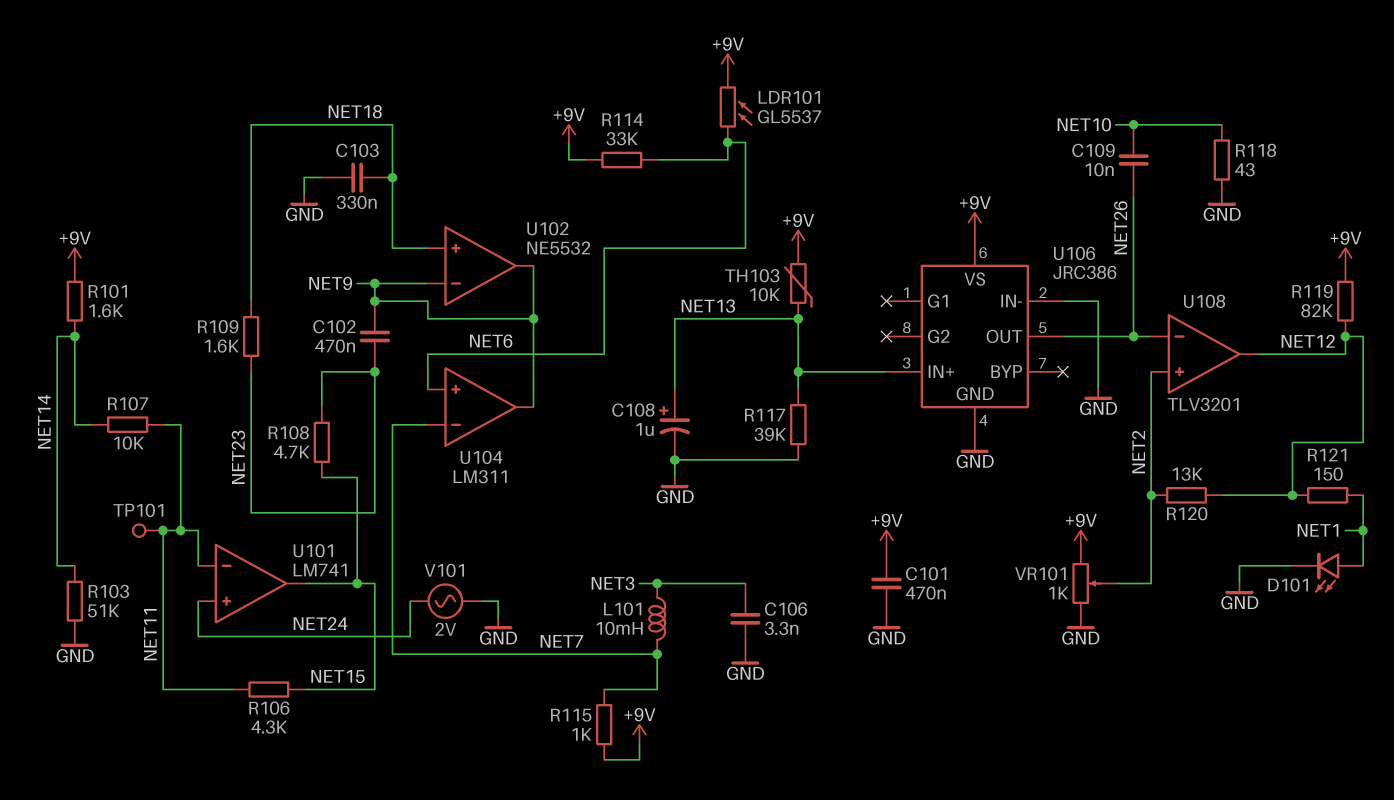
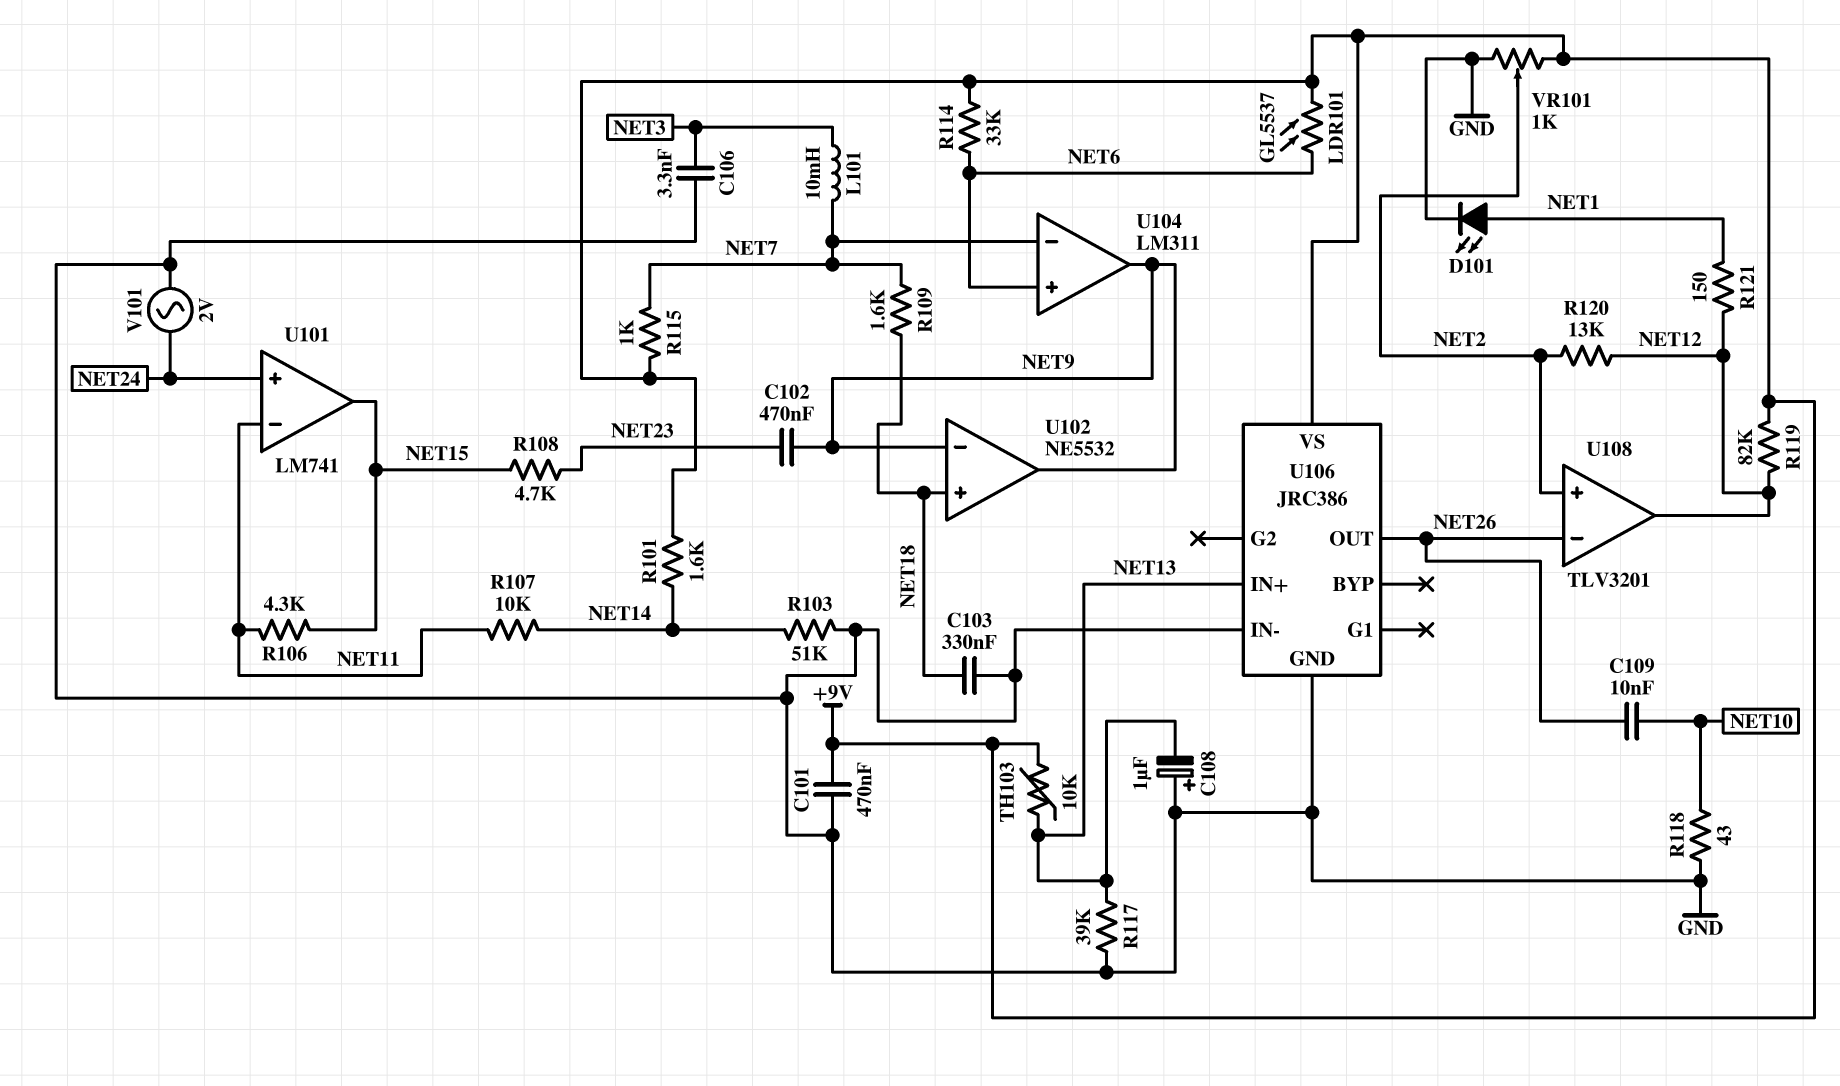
C108: 1uF (plus NET13, minus GND) -> 1uF (plus GND, minus NET13)
R109: 1.6k (NET18, NET23) -> 1.6k (NET7, NET18)
TP101: test point (NET11) -> none

